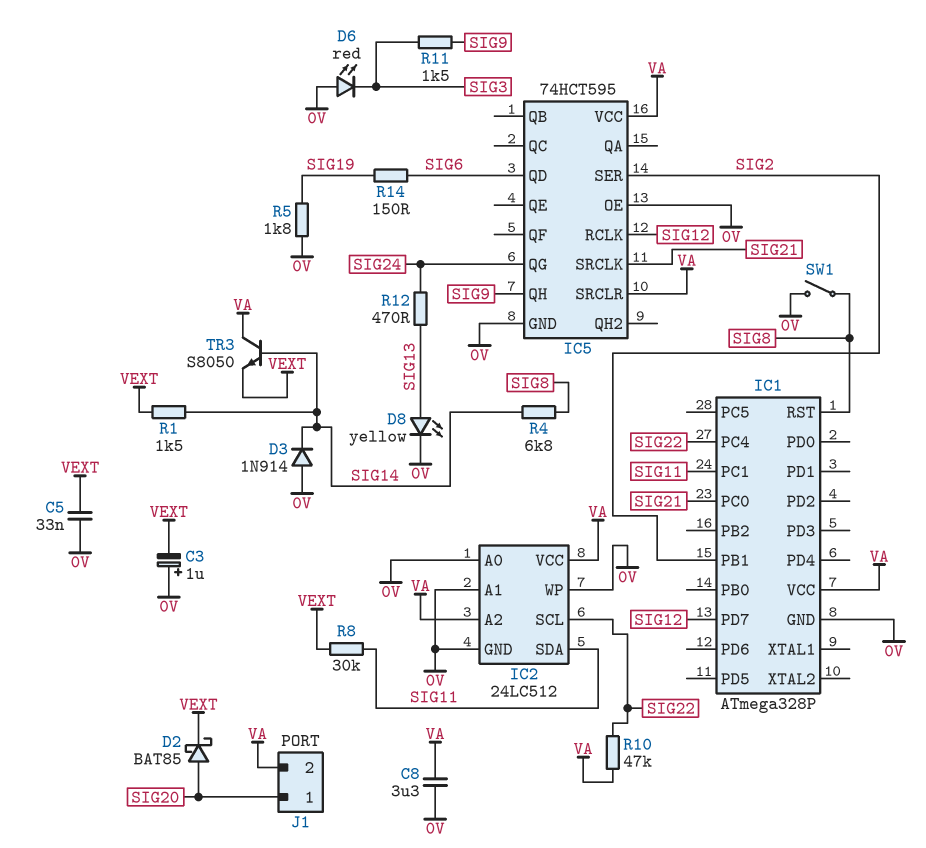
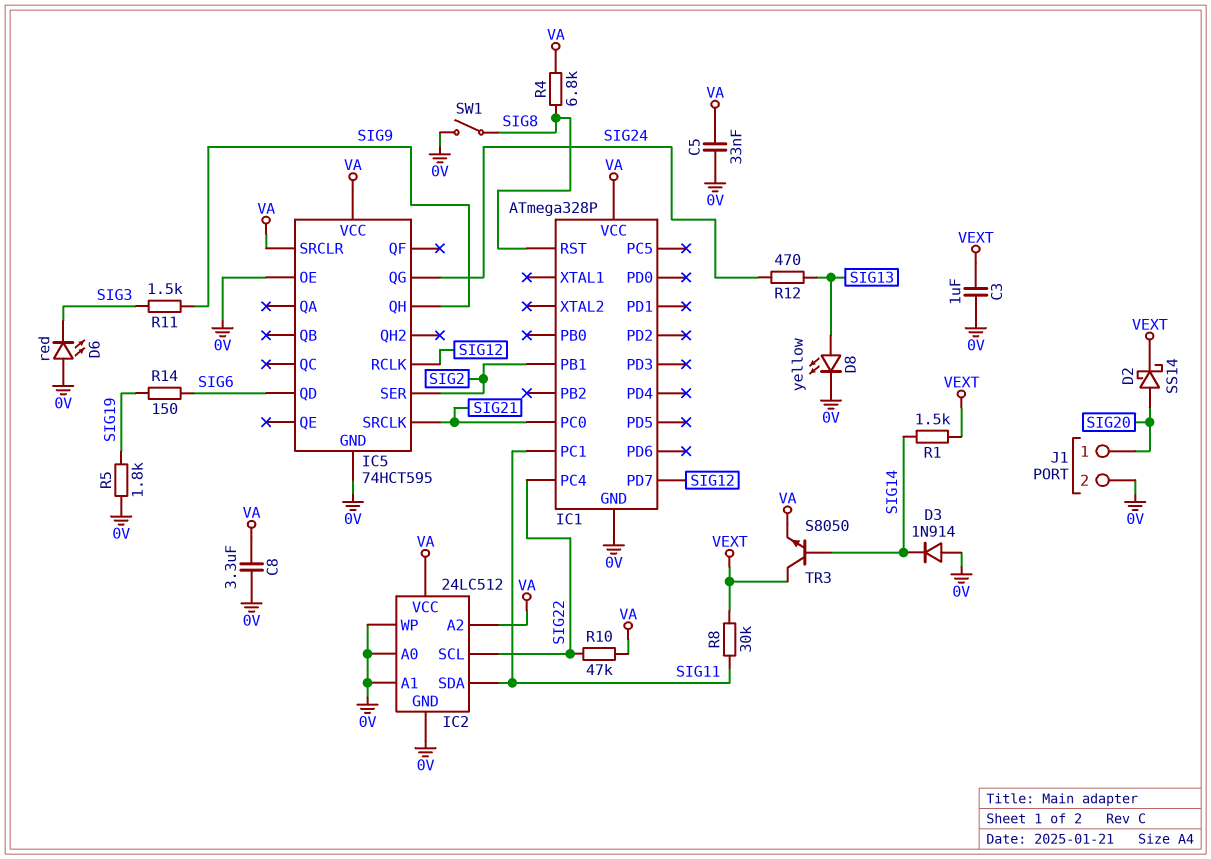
C3: 1uF (plus 0V, minus VEXT) -> 1uF (0V, VEXT)
C5: 33nF (0V, VEXT) -> 33nF (0V, VA)
D2: schottky BAT85 (A SIG20, K VEXT) -> schottky SS14 (A SIG20, K VEXT)
J1 pin 2: VA -> 0V
R4: 6.8k (SIG8, SIG14) -> 6.8k (SIG8, VA)
TR3: NPN S8050 (B SIG14, C VA, E VEXT) -> NPN S8050 (B SIG14, C VEXT, E VA)

